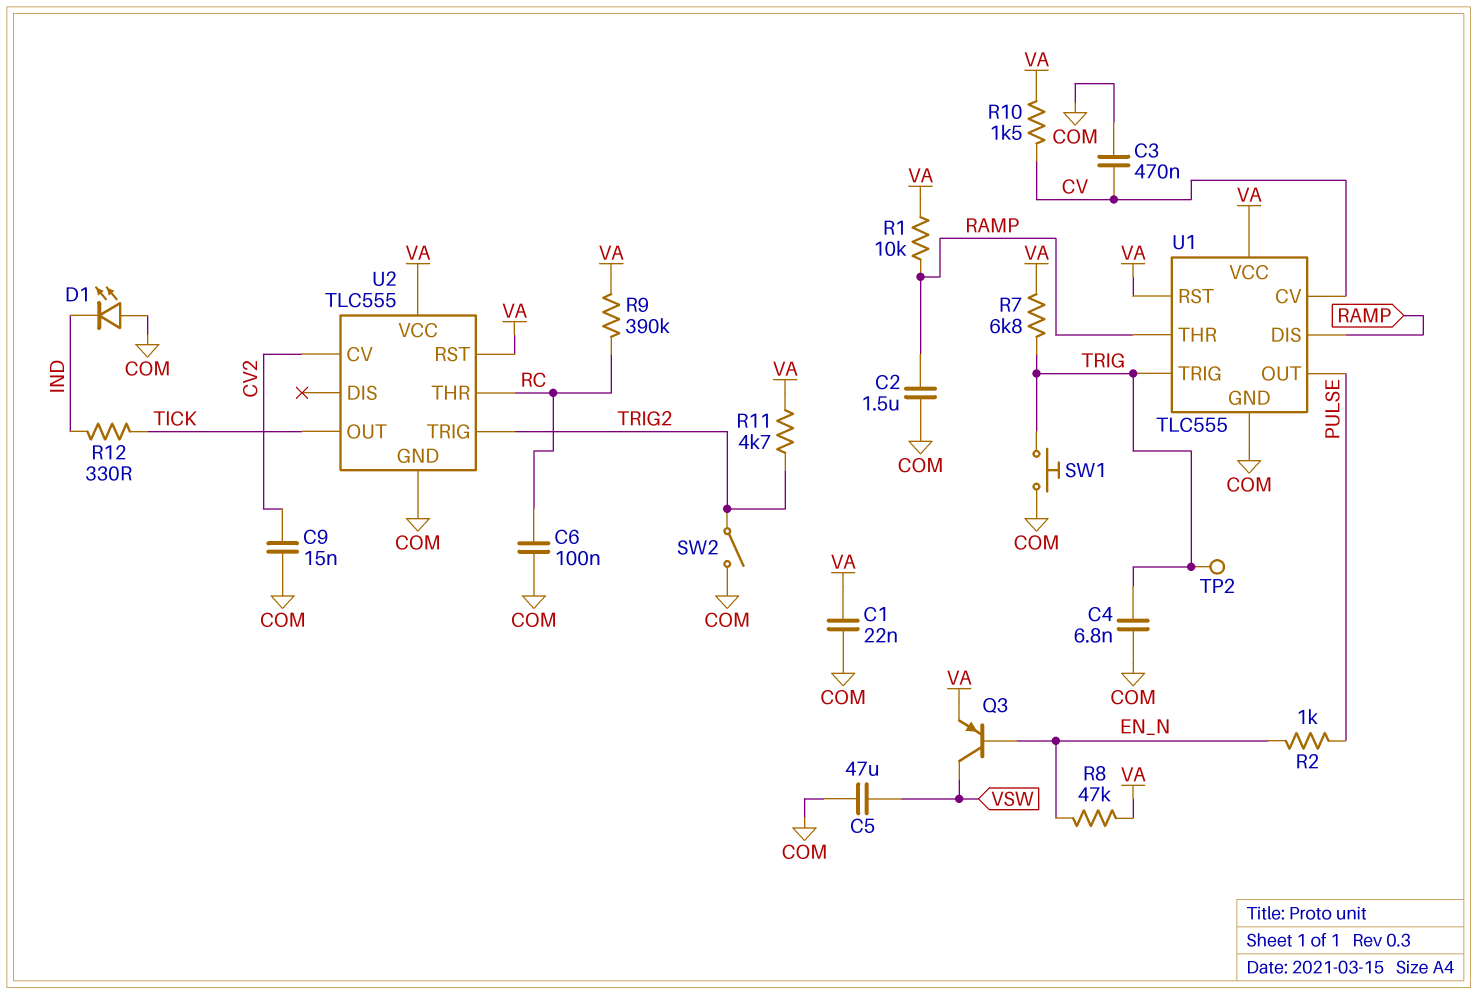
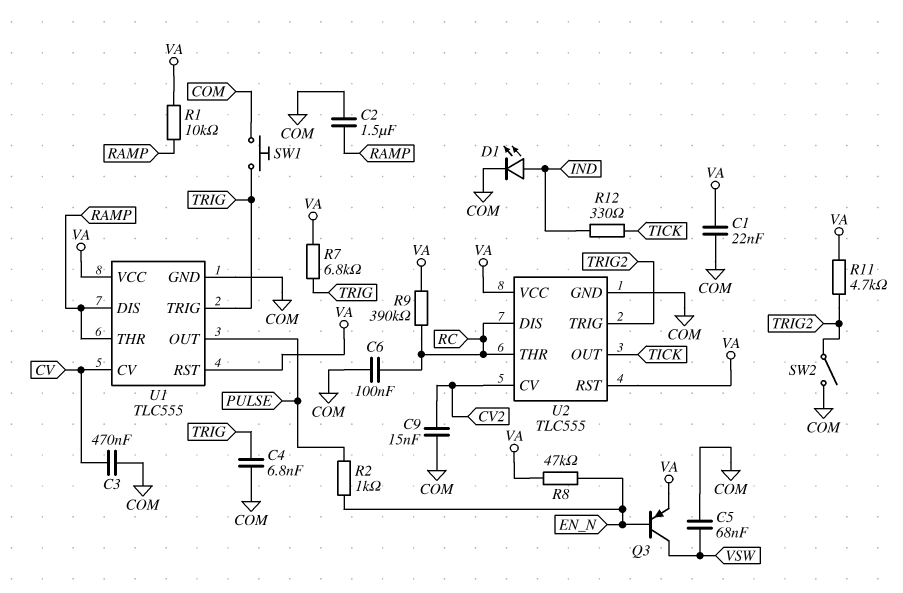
C5: 47uF (COM, VSW) -> 68nF (COM, VSW)
D1: LED (A COM, K IND) -> LED (A IND, K COM)
R10: 1.5k (CV, VA) -> none
TP2: test point (TRIG) -> none
U2 pin DIS: none -> RC

